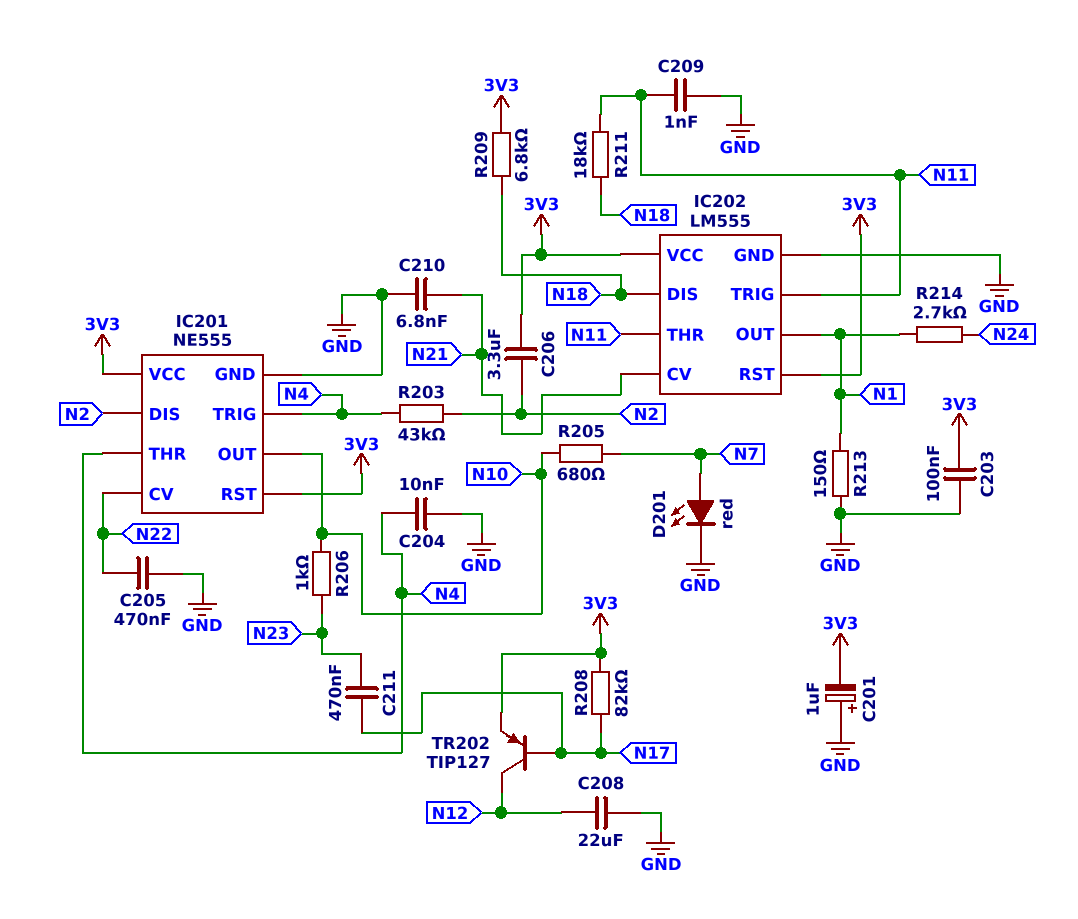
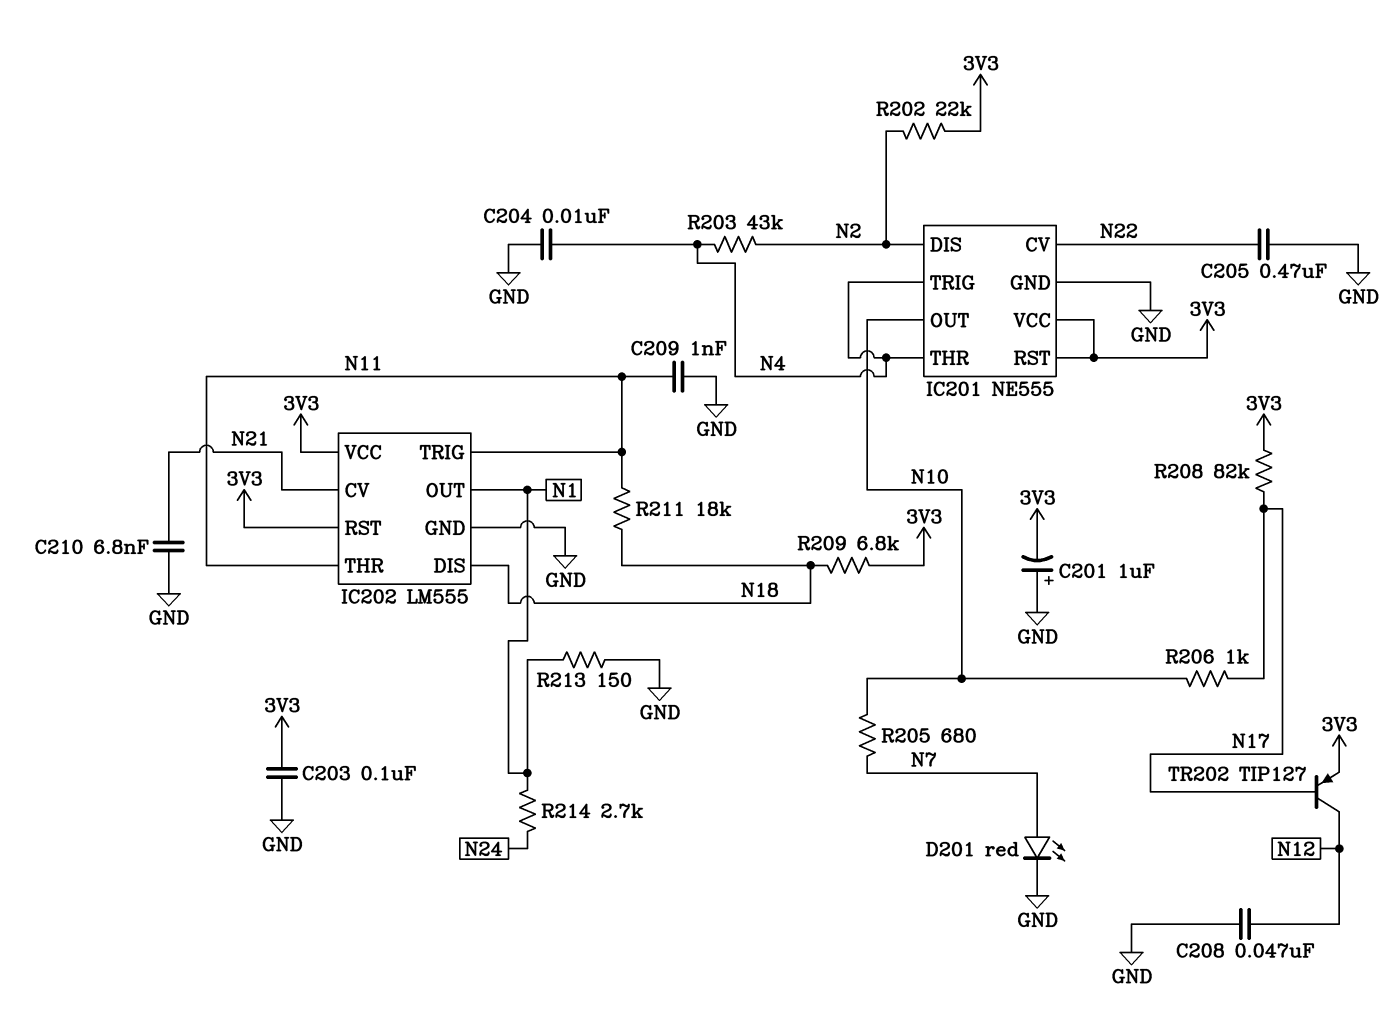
C206: 3.3uF (3V3, N2) -> none
C208: 22uF (GND, N12) -> 47nF (GND, N12)
C211: 470nF (N17, N23) -> none
R202: none -> 22k (3V3, N2)
R206: 1k (N10, N23) -> 1k (N10, N17)

